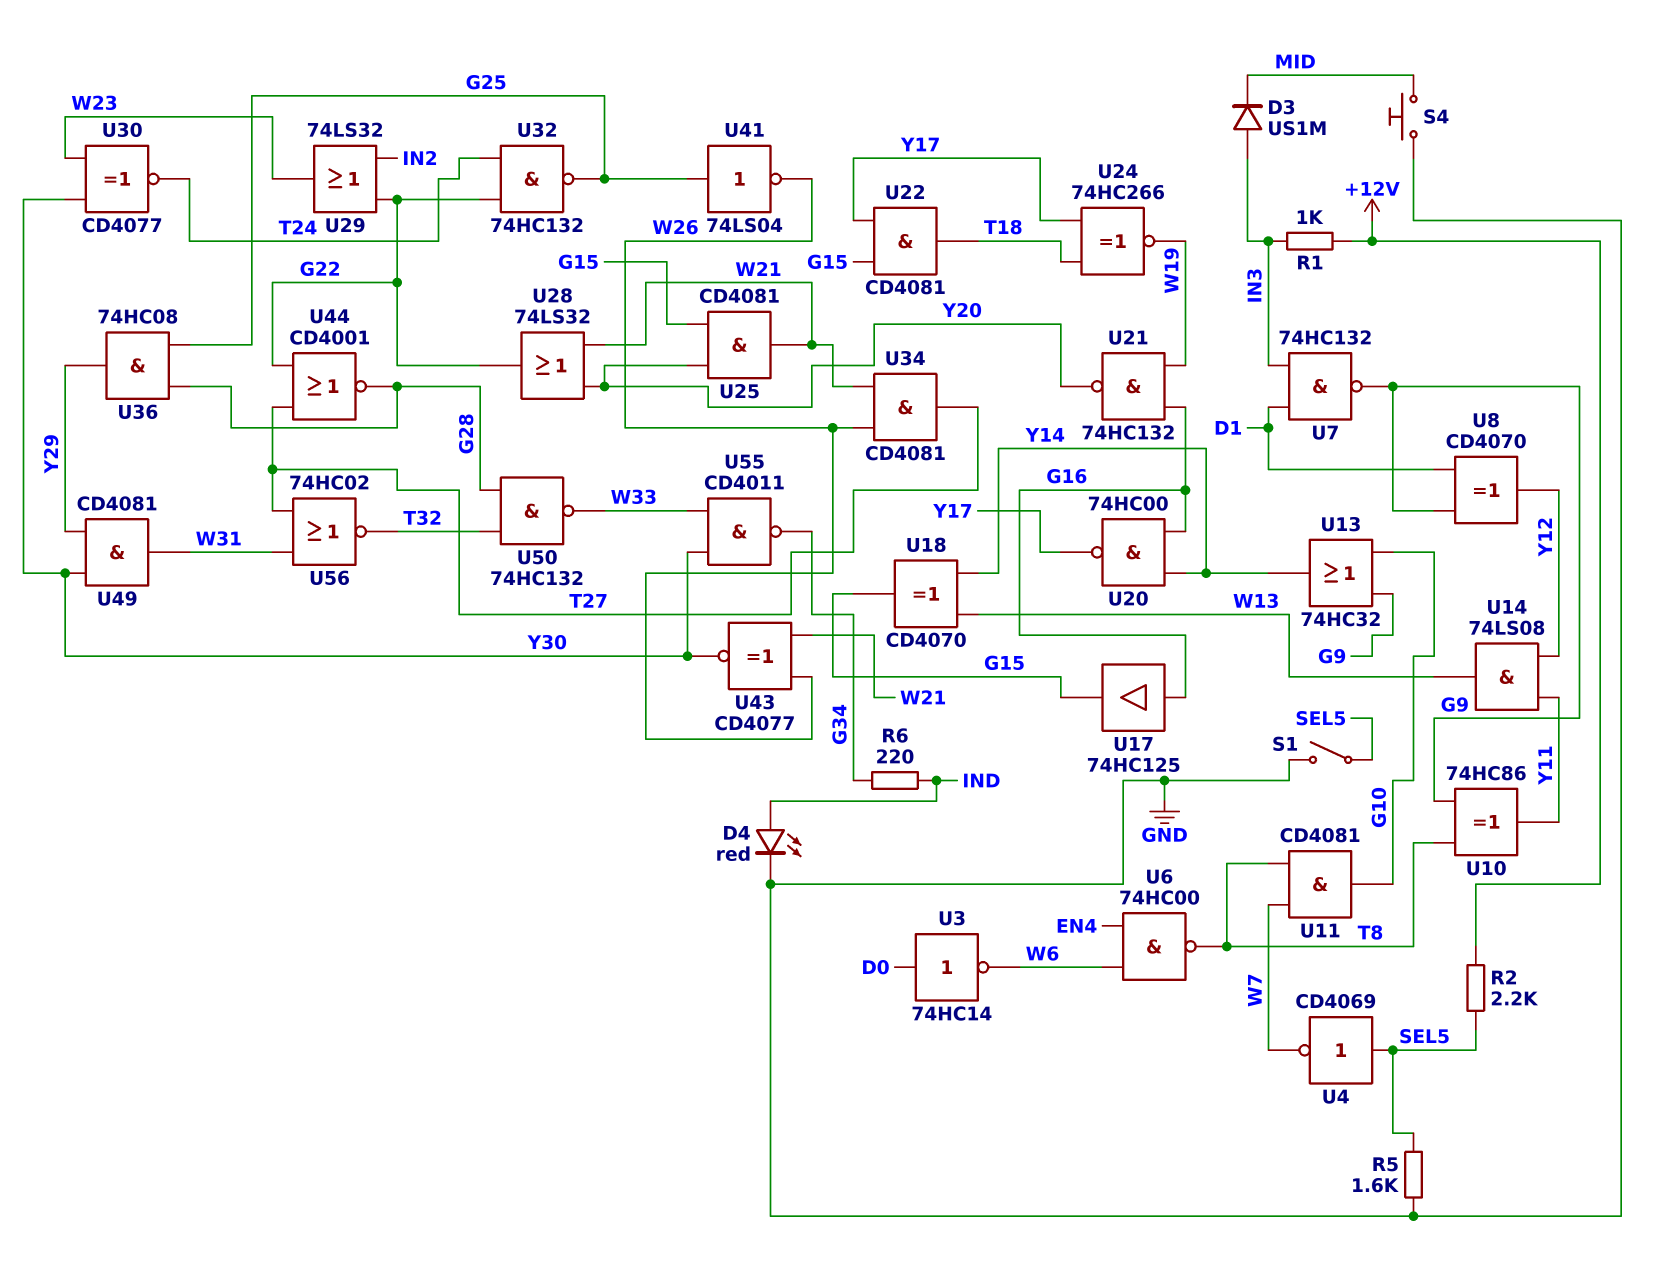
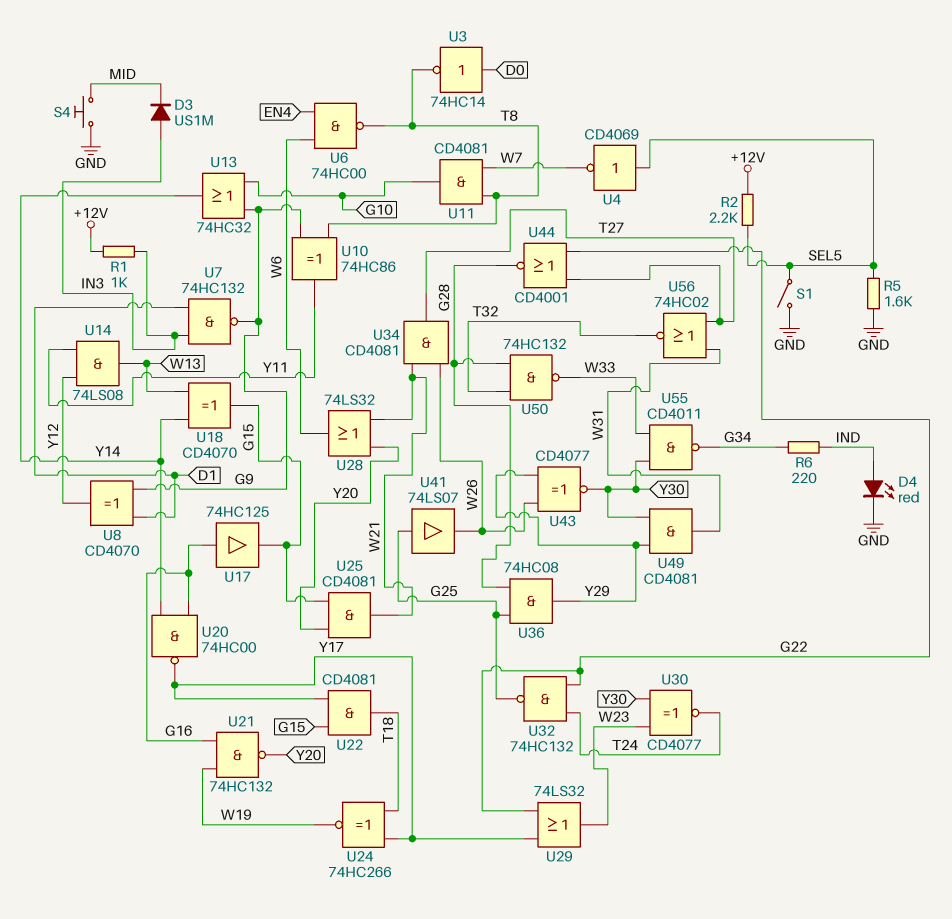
U3: NOT 74HC14 (in D0, out W6) -> NOT 74HC14 (in D0, out T8)
U28: OR 74LS32 (in W21, in Y20, out G22) -> OR 74LS32 (in W21, in Y20, out W6)
U29: OR 74LS32 (in G22, in IN2, out W23) -> OR 74LS32 (in G22, in Y17, out W23)
U41: NOT 74LS04 (in G25, out W26) -> buffer 74LS07 (in G25, out W26)
U43: XNOR CD4077 (in W21, in W26, out Y30) -> XNOR CD4077 (in W26, in Y29, out Y30)

